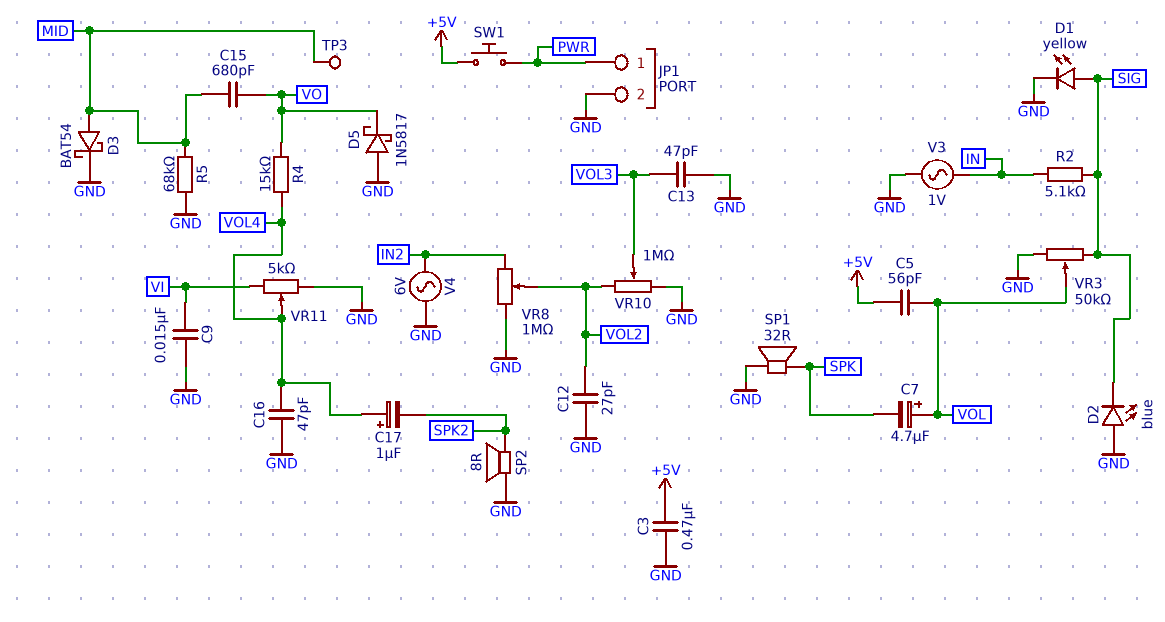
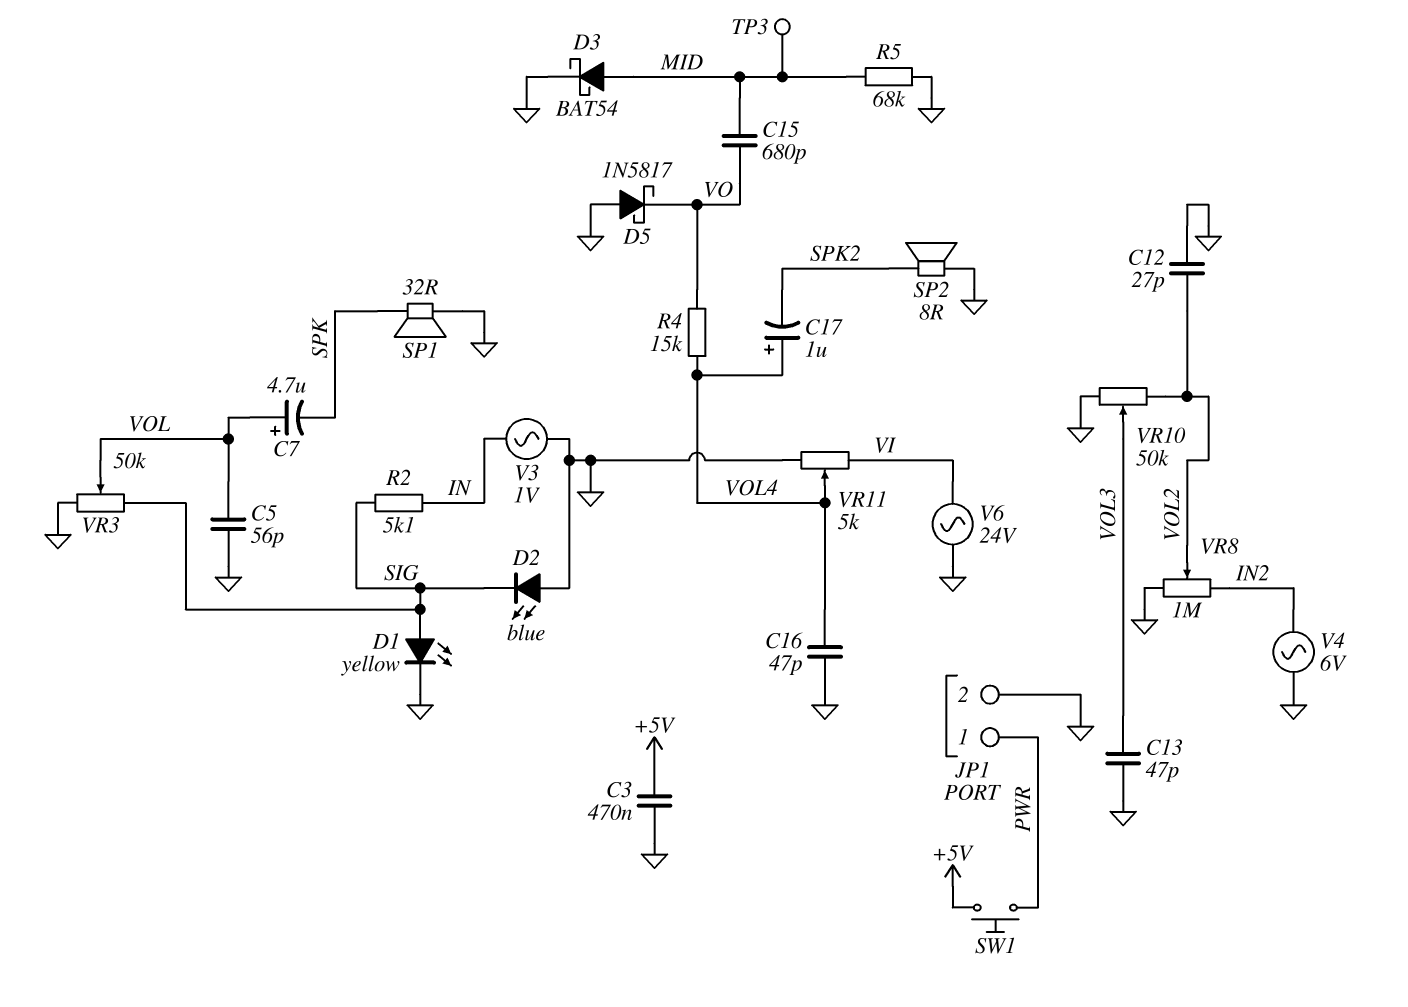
C5: 56pF (+5V, VOL) -> 56pF (GND, VOL)
C9: 15nF (GND, VI) -> none
V6: none -> AC 24V (GND, VI)
VR10: 1M (GND, VOL2, wiper VOL3) -> 50k (GND, VOL2, wiper VOL3)

